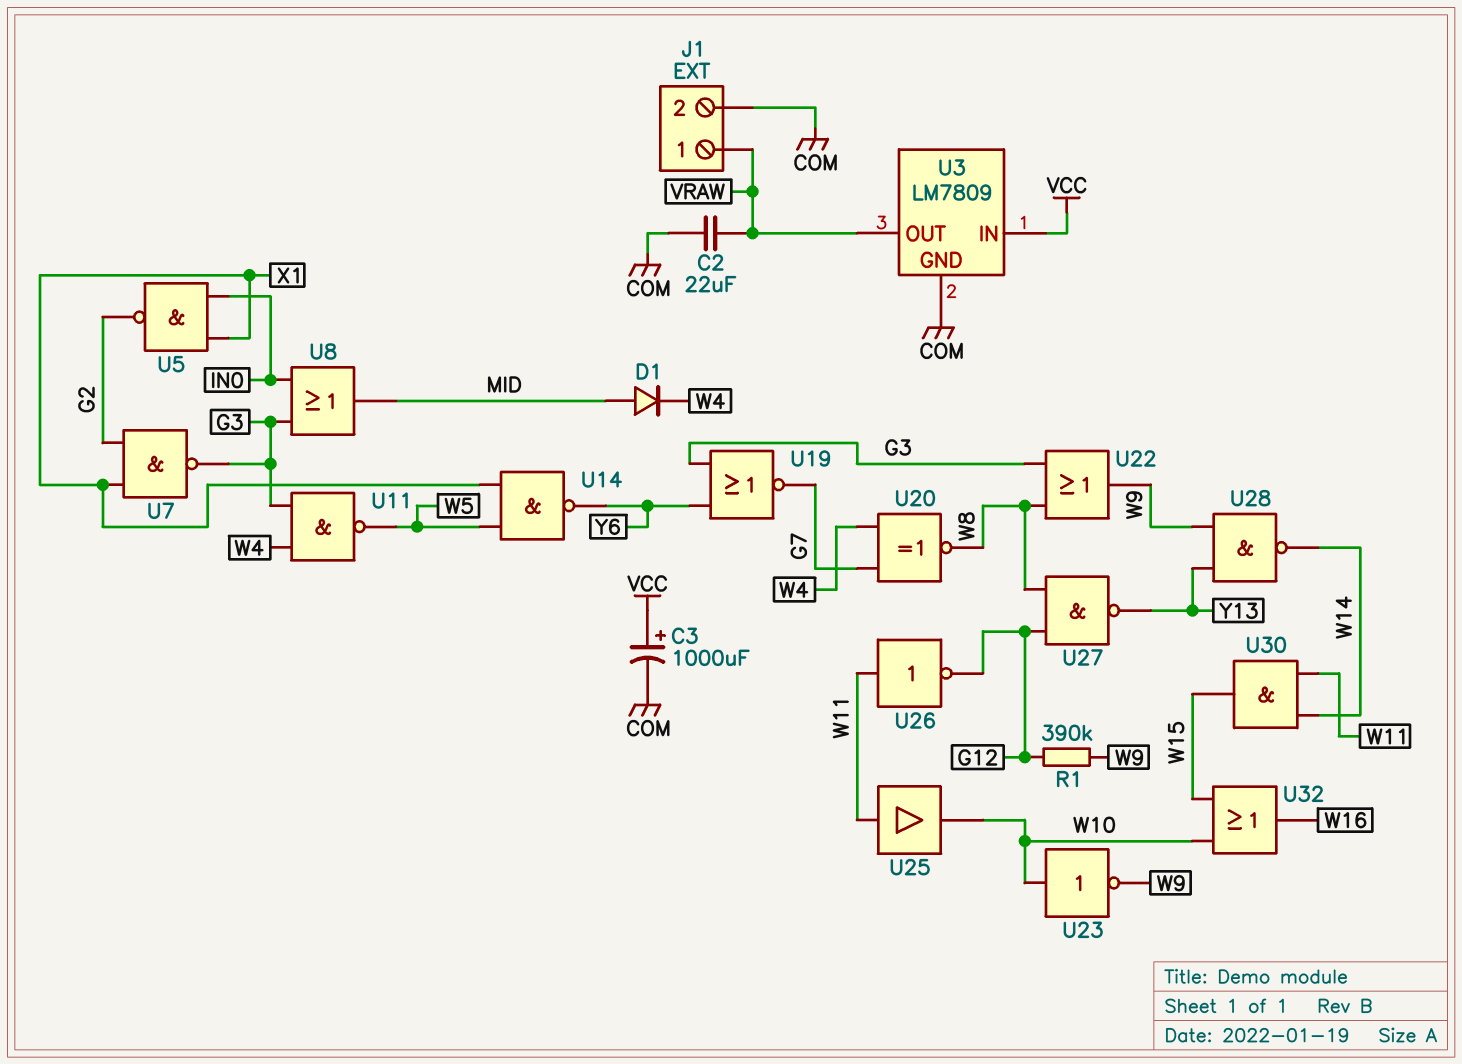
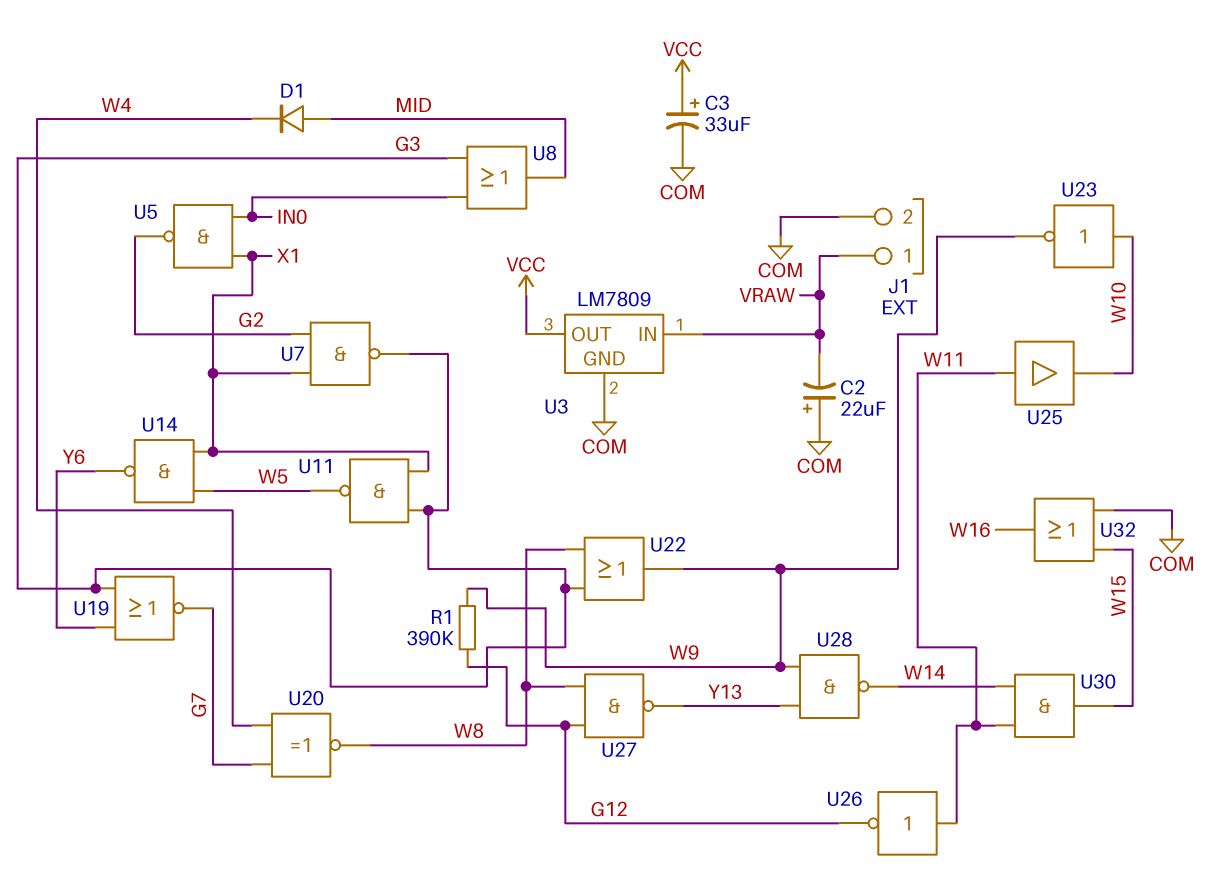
C2: 22uF (COM, VRAW) -> 22uF (plus COM, minus VRAW)
C3: 1000uF (plus VCC, minus COM) -> 33uF (plus VCC, minus COM)
U3 pin IN: VCC -> VRAW
U3 pin OUT: VRAW -> VCC
U11: NAND (in G3, in W4, out W5) -> NAND (in G3, in X1, out W5)
U32: OR (in W10, in W15, out W16) -> OR (in COM, in W15, out W16)

